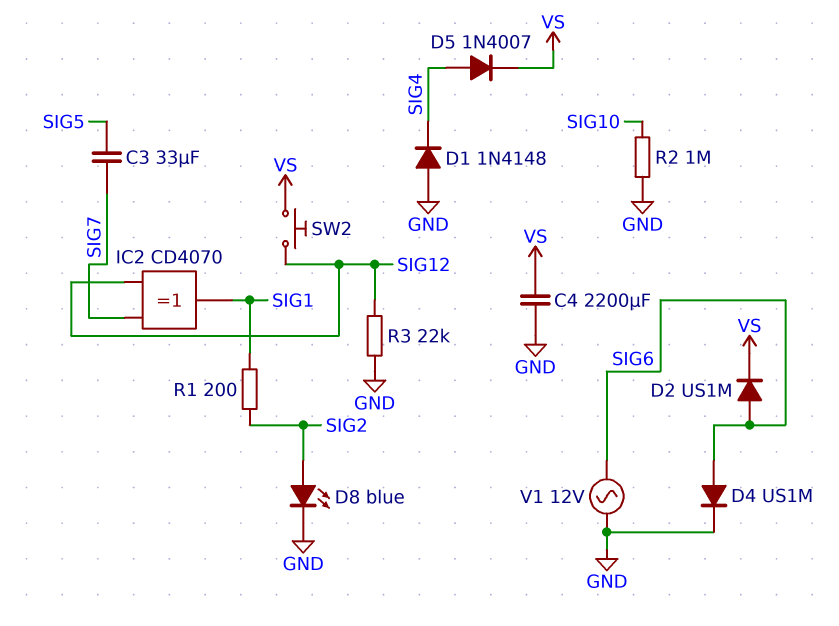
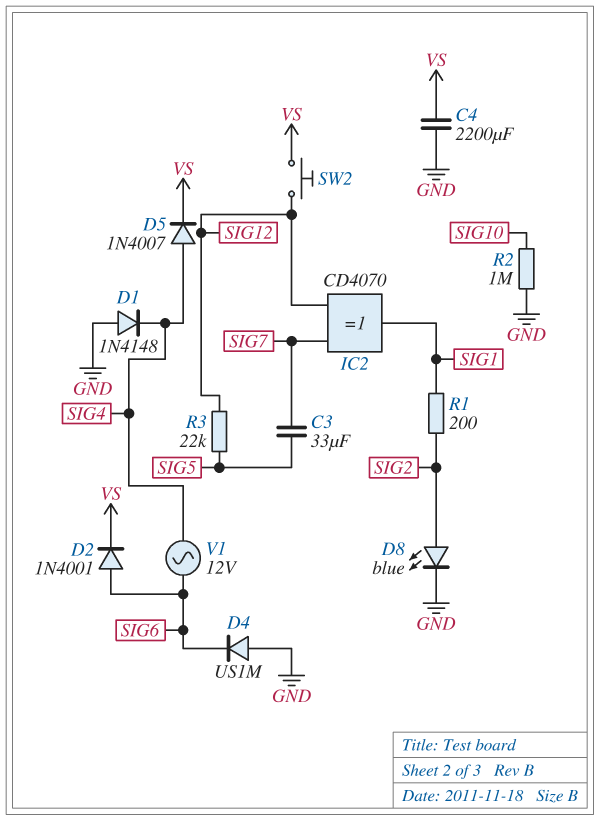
D2: diode US1M (A SIG6, K VS) -> diode 1N4001 (A SIG6, K VS)
D4: diode US1M (A SIG6, K GND) -> diode US1M (A GND, K SIG6)
R3: 22k (GND, SIG12) -> 22k (SIG5, SIG12)
V1: AC 12V (GND, SIG6) -> AC 12V (SIG4, SIG6)

